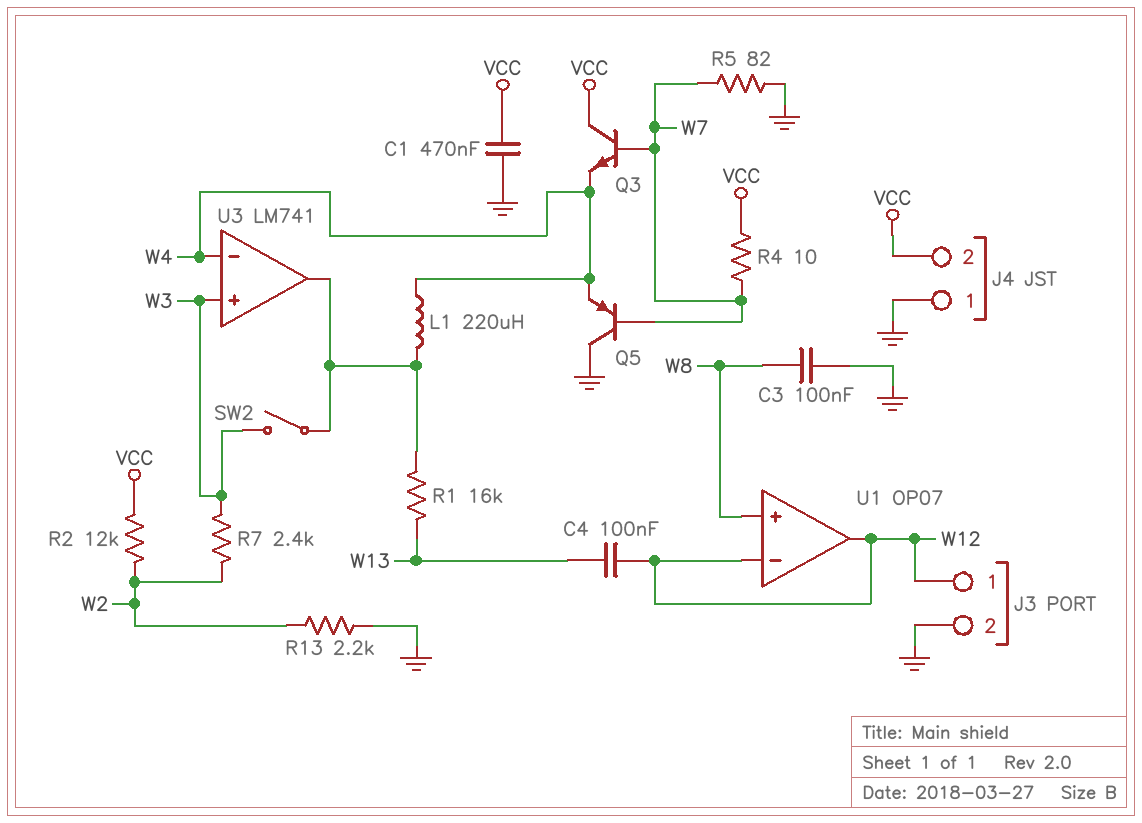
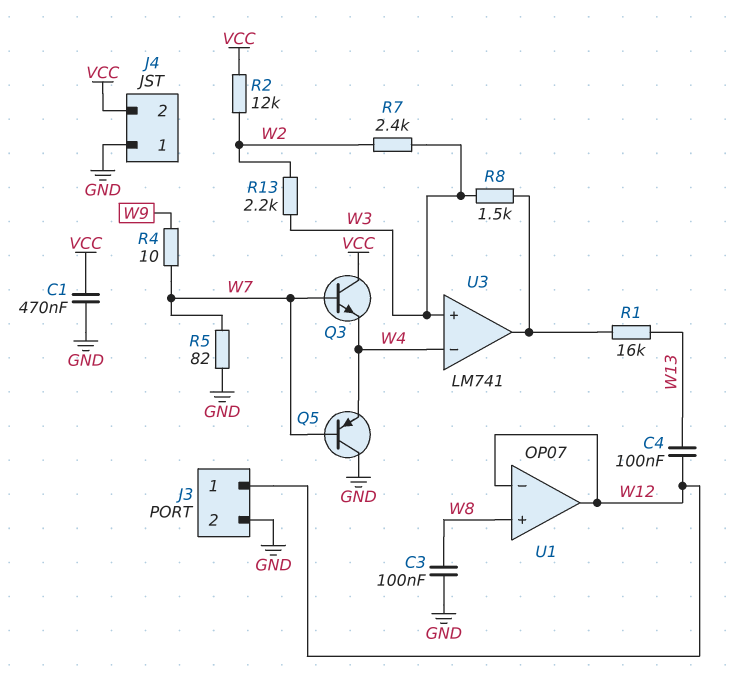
L1: 220uH (U3/out, W4) -> none
R4: 10 (VCC, W7) -> 10 (W7, W9)
R8: none -> 1.5k (U3/out, W3)
R13: 2.2k (GND, W2) -> 2.2k (W2, W3)
SW2: switch (U3/out, W3) -> none

